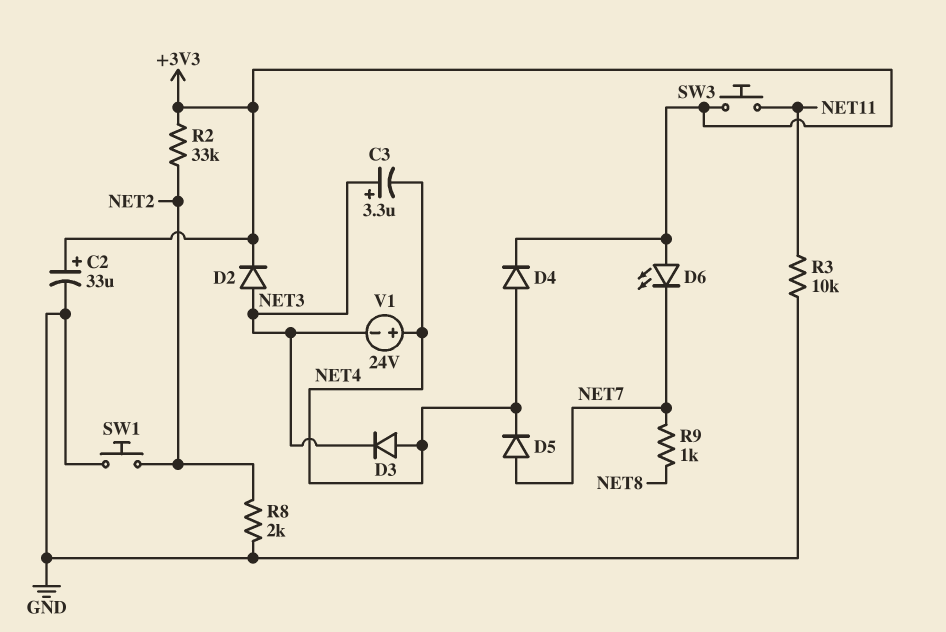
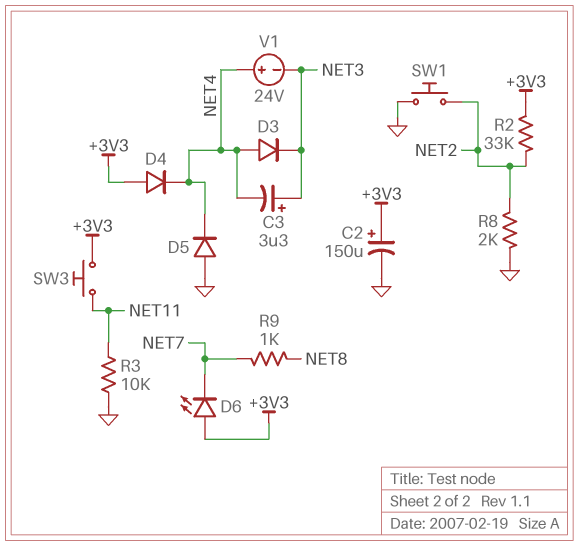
C2: 33uF (plus +3V3, minus GND) -> 150uF (plus +3V3, minus GND)
D2: diode (A NET3, K +3V3) -> none
D4: diode (A NET4, K +3V3) -> diode (A +3V3, K NET4)
D5: diode (A NET7, K NET4) -> diode (A GND, K NET4)

